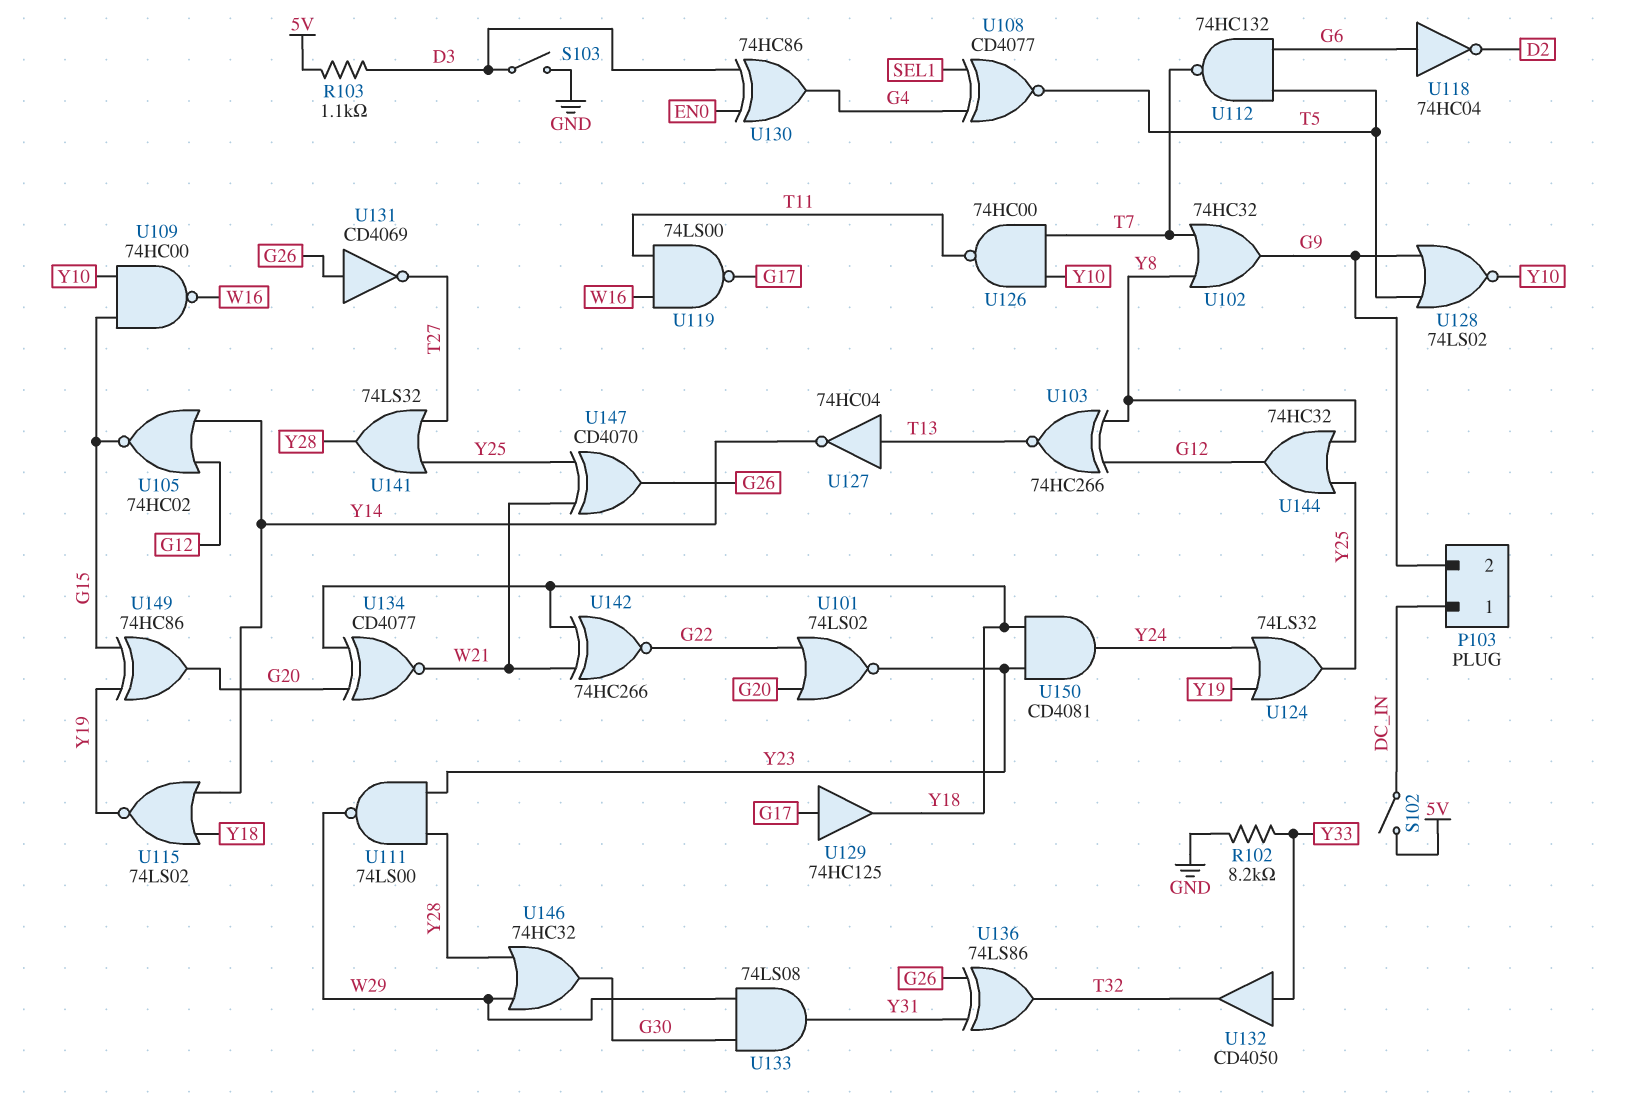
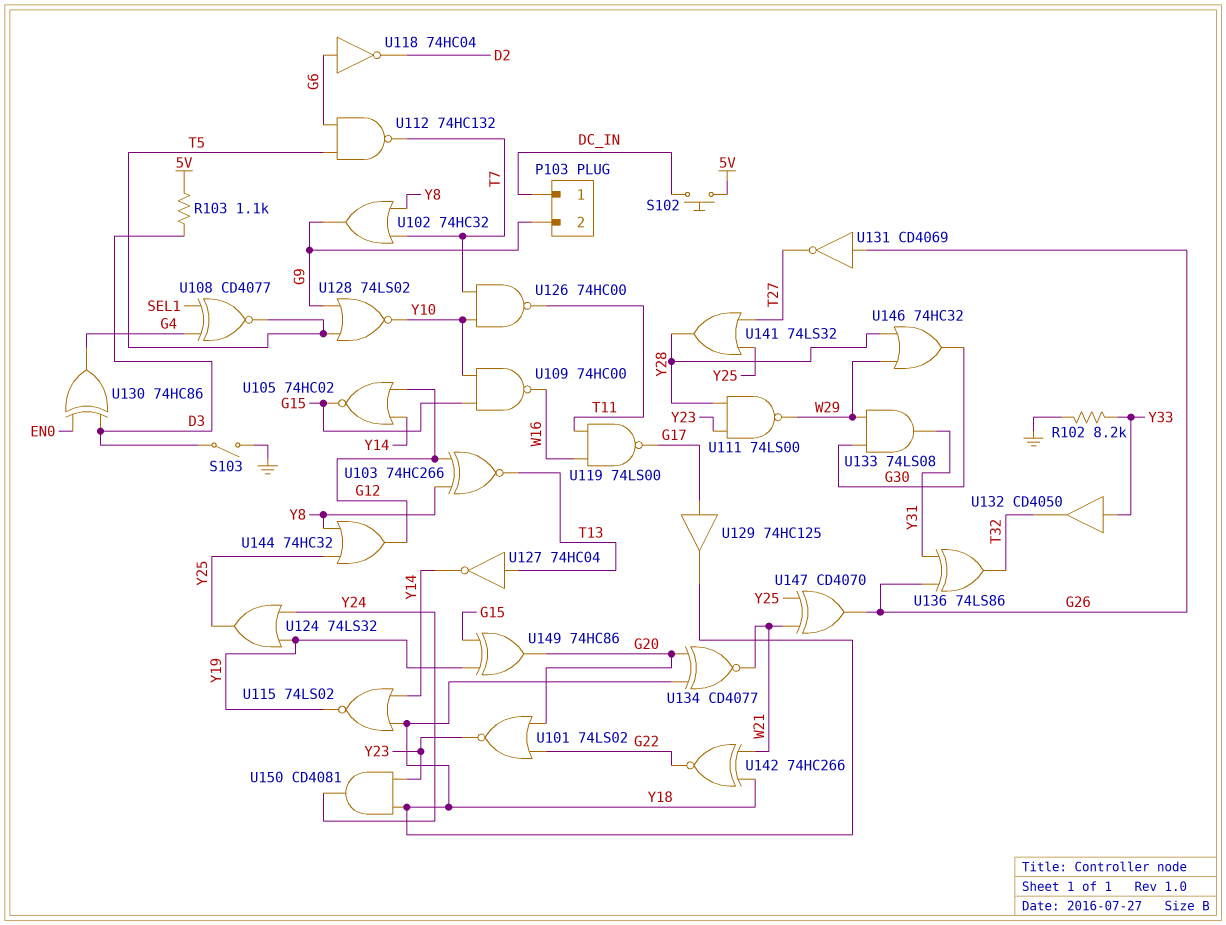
S102: switch (5V, DC_IN) -> button (5V, DC_IN)

